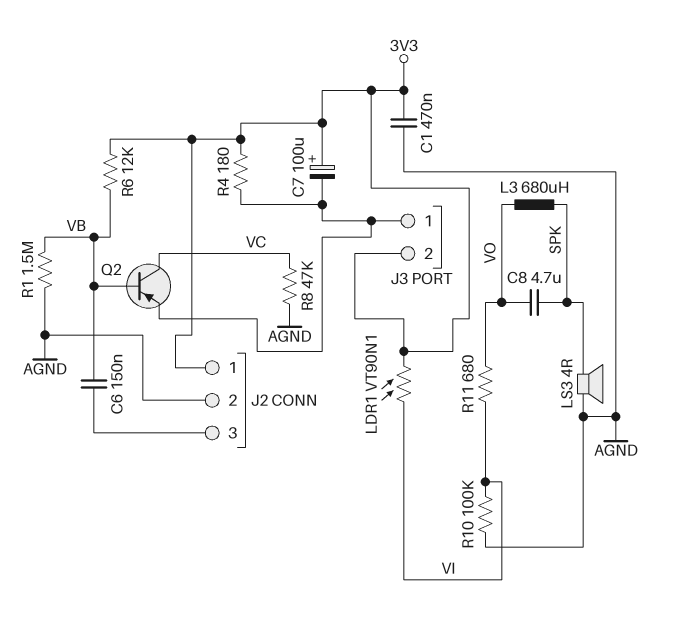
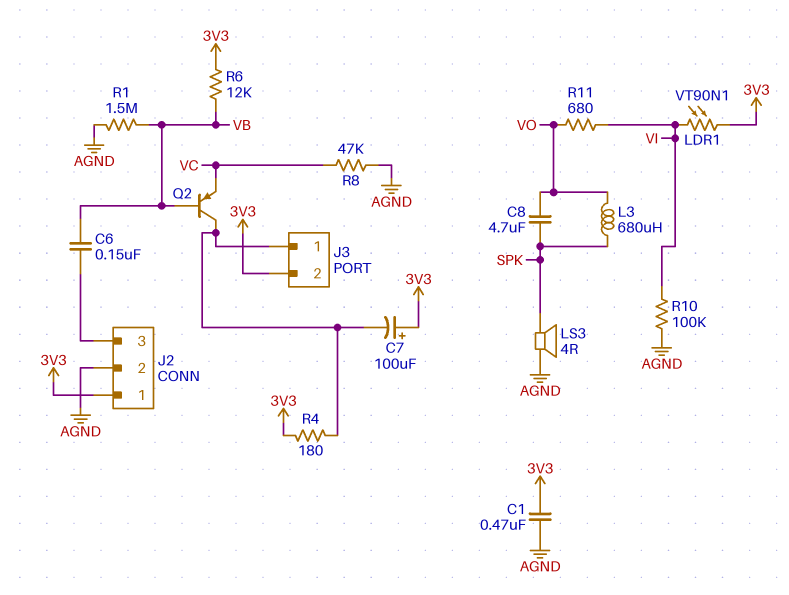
Q2: PNP (B VB, C VC, E J3/1) -> PNP (B VB, C J3/1, E VC)

